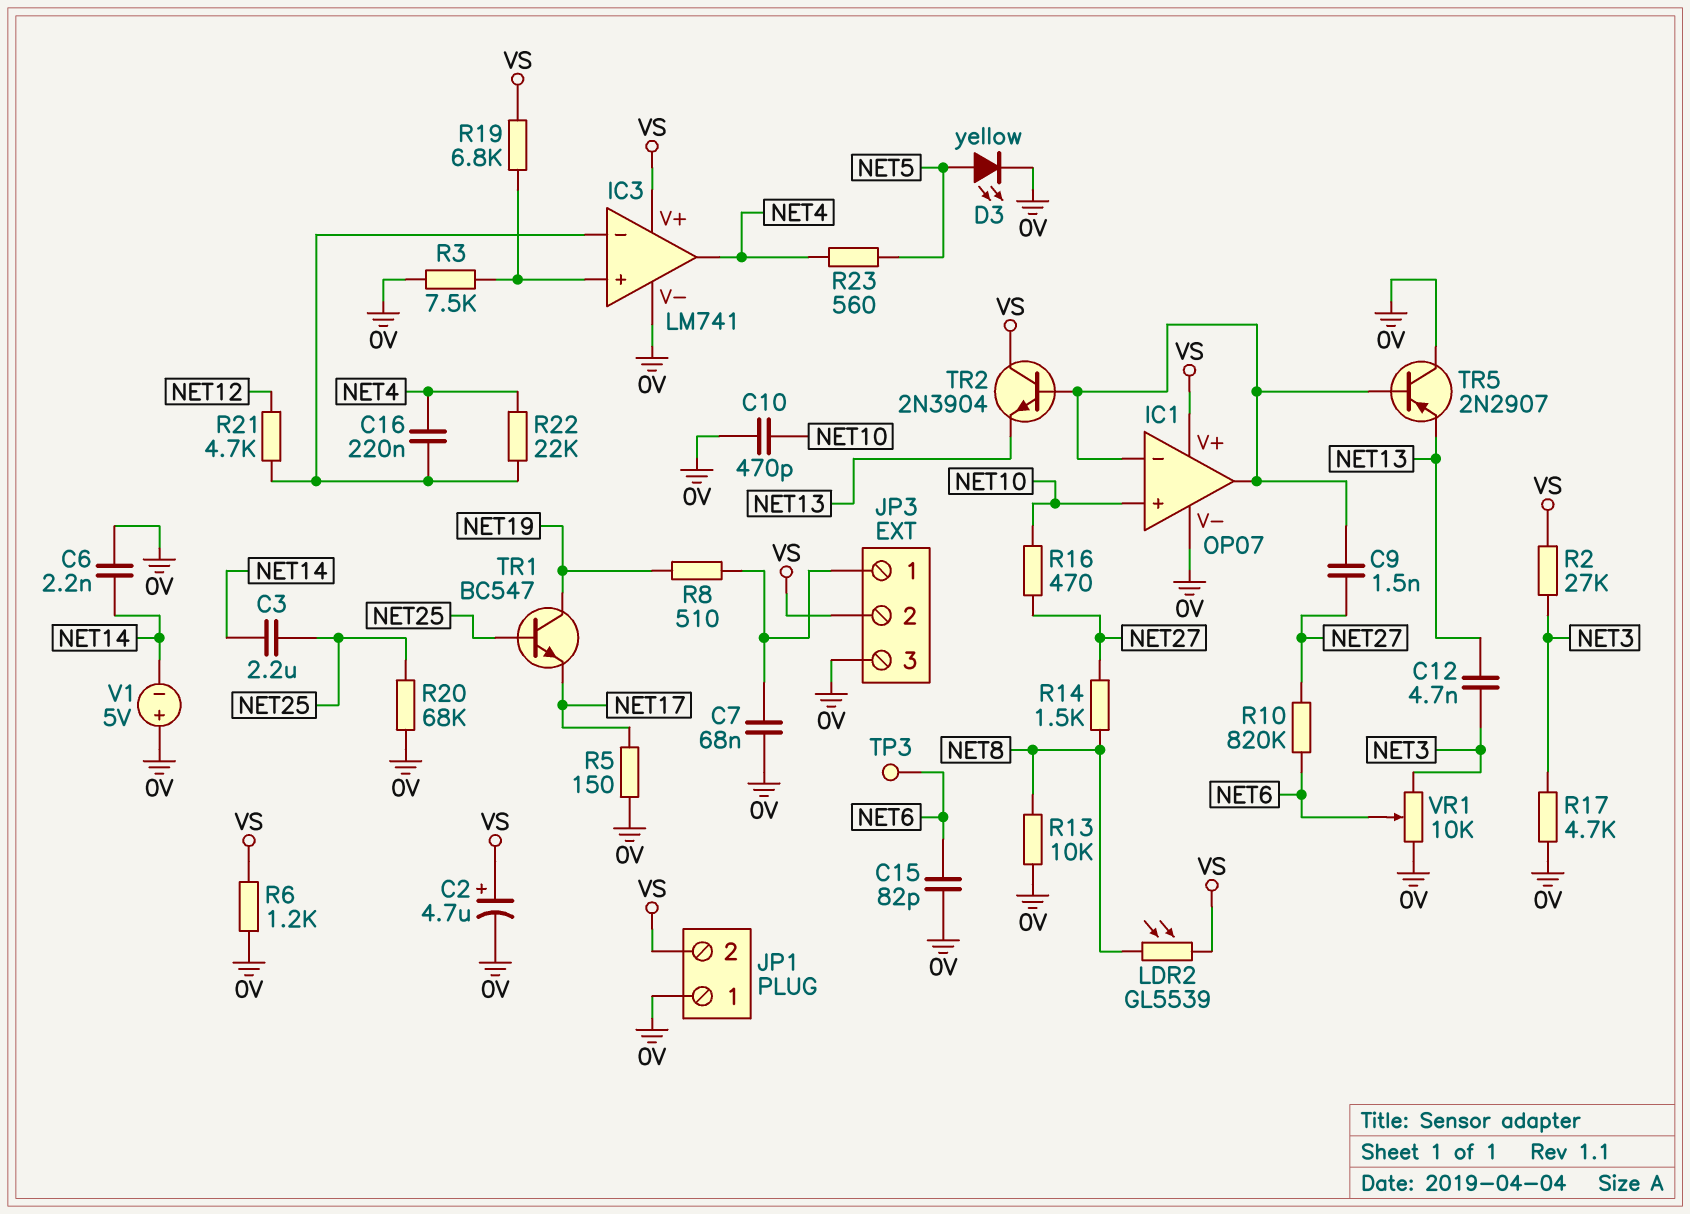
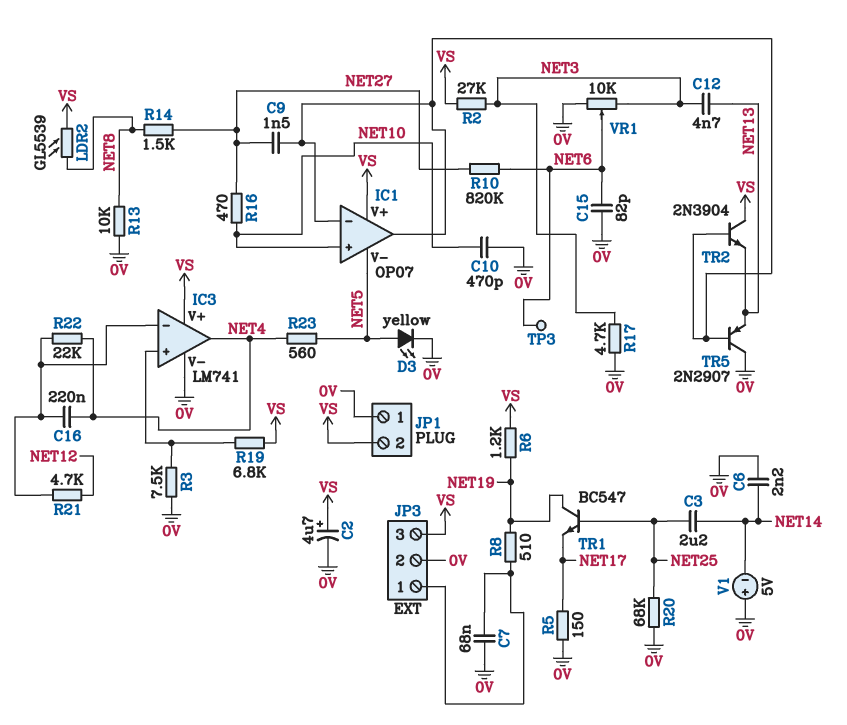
IC1 pin V-: 0V -> NET5
JP3 pin 2: VS -> 0V
JP3 pin 3: 0V -> VS
R6: 1.2k (0V, VS) -> 1.2k (NET19, VS)

